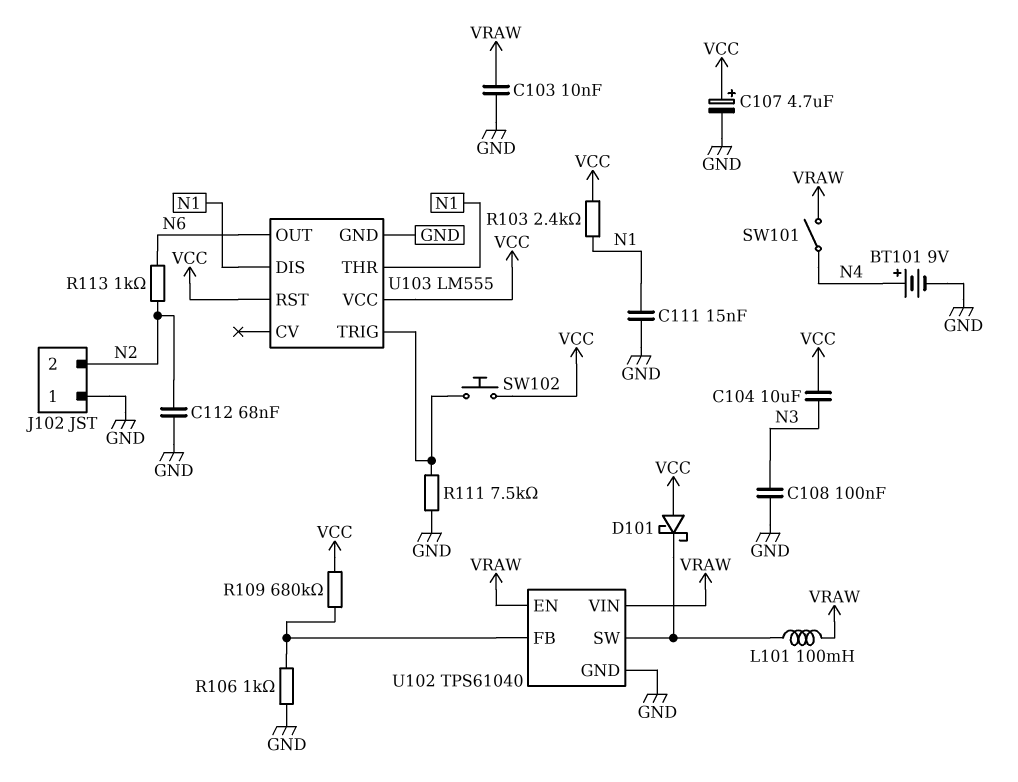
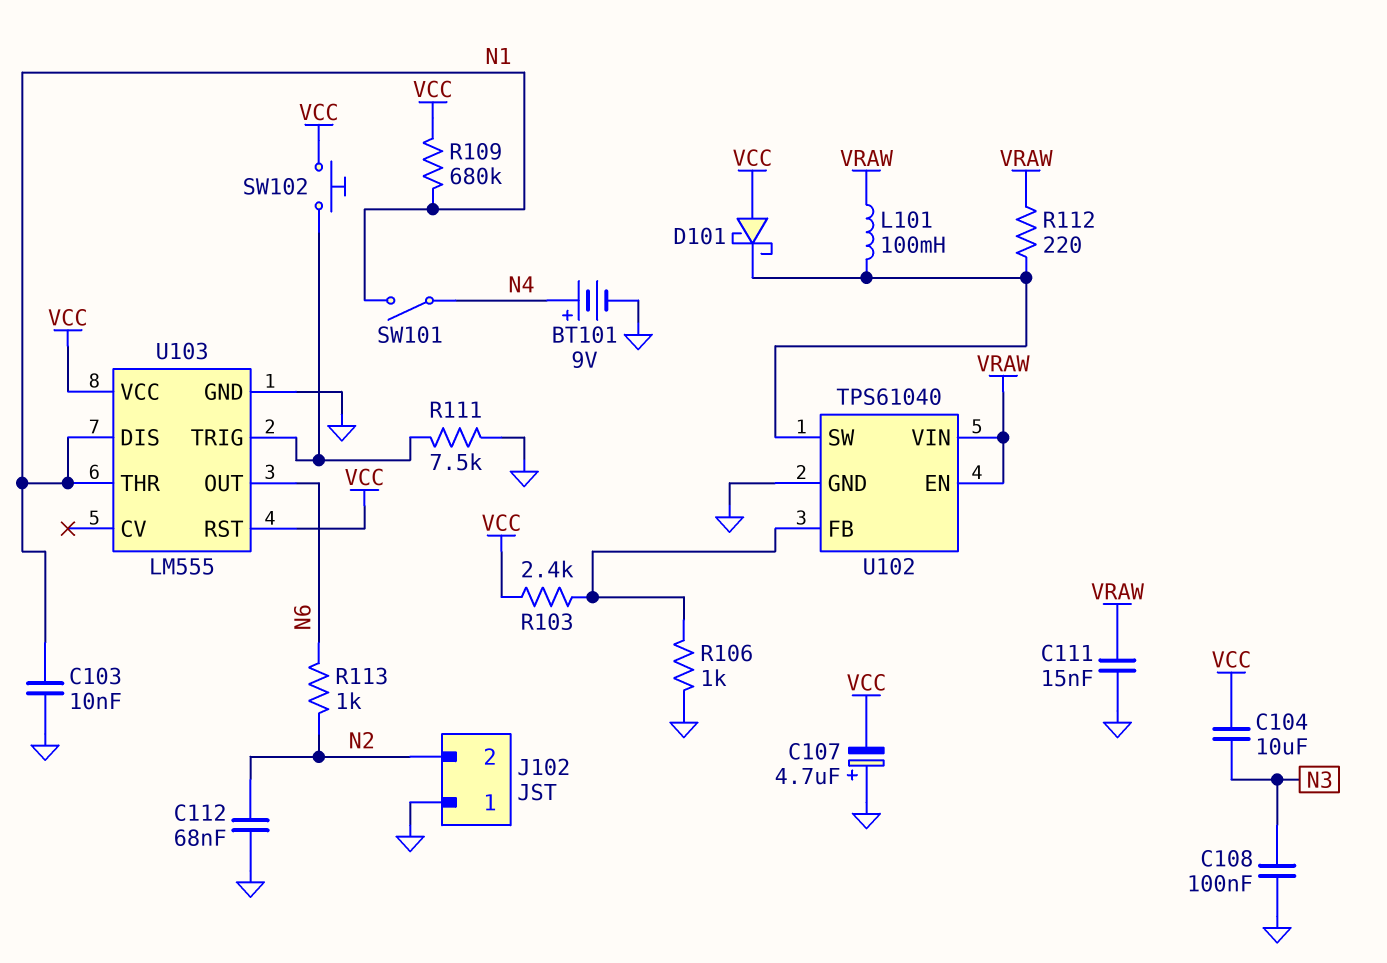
C103: 10nF (GND, VRAW) -> 10nF (GND, N1)
C107: 4.7uF (plus VCC, minus GND) -> 4.7uF (plus GND, minus VCC)
C111: 15nF (GND, N1) -> 15nF (GND, VRAW)
R103: 2.4k (N1, VCC) -> 2.4k (U102/FB, VCC)
R109: 680k (U102/FB, VCC) -> 680k (N1, VCC)
R112: none -> 220 (U102/SW, VRAW)
SW101: switch (N4, VRAW) -> switch (N1, N4)

